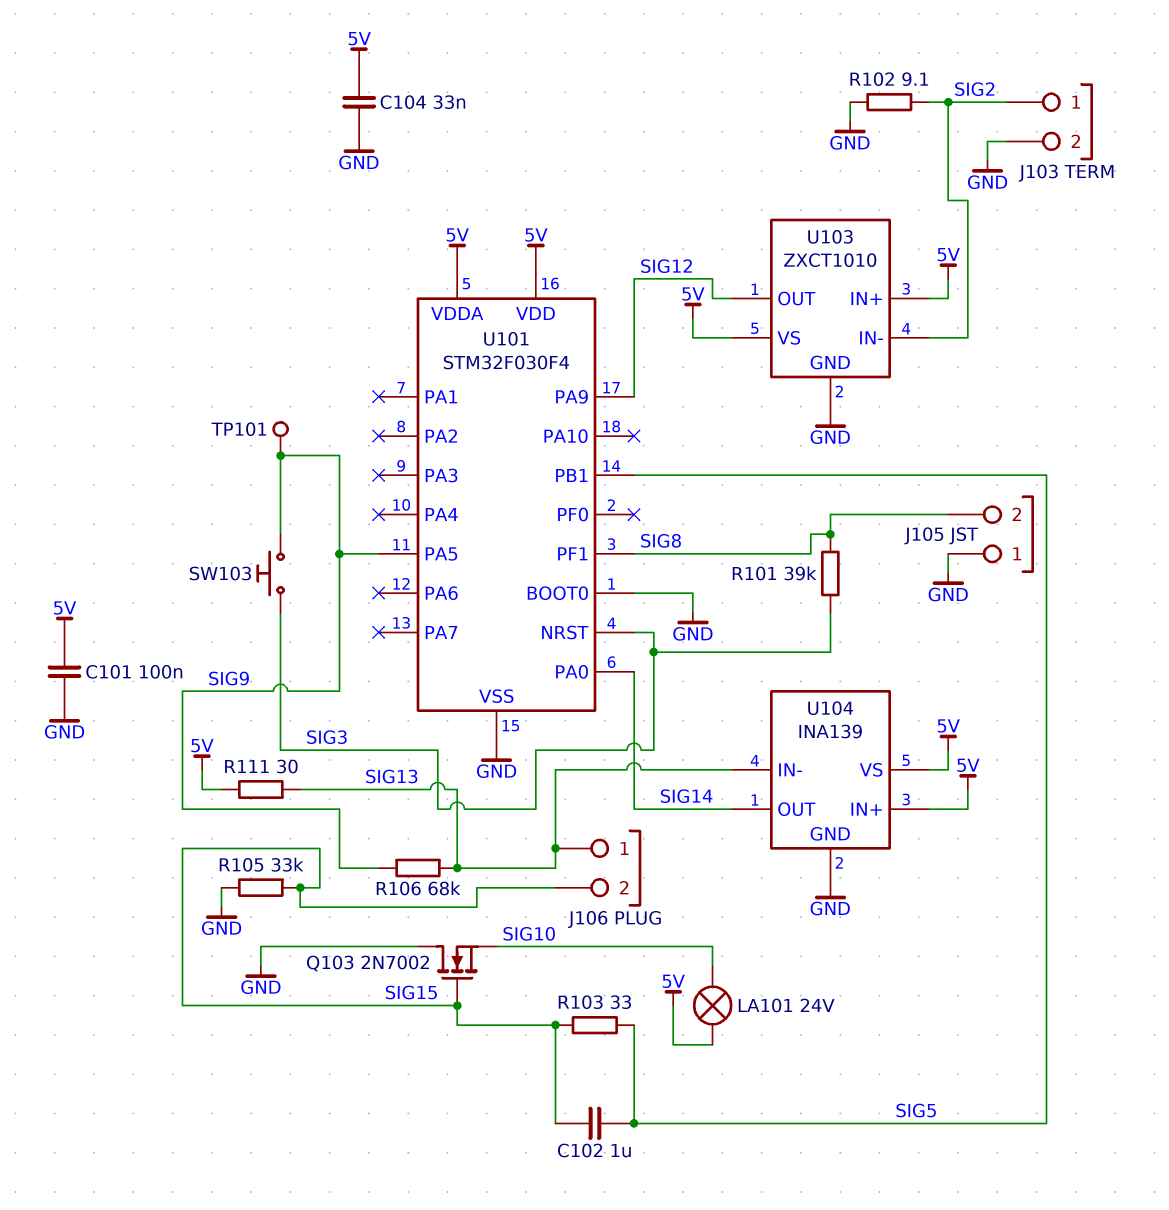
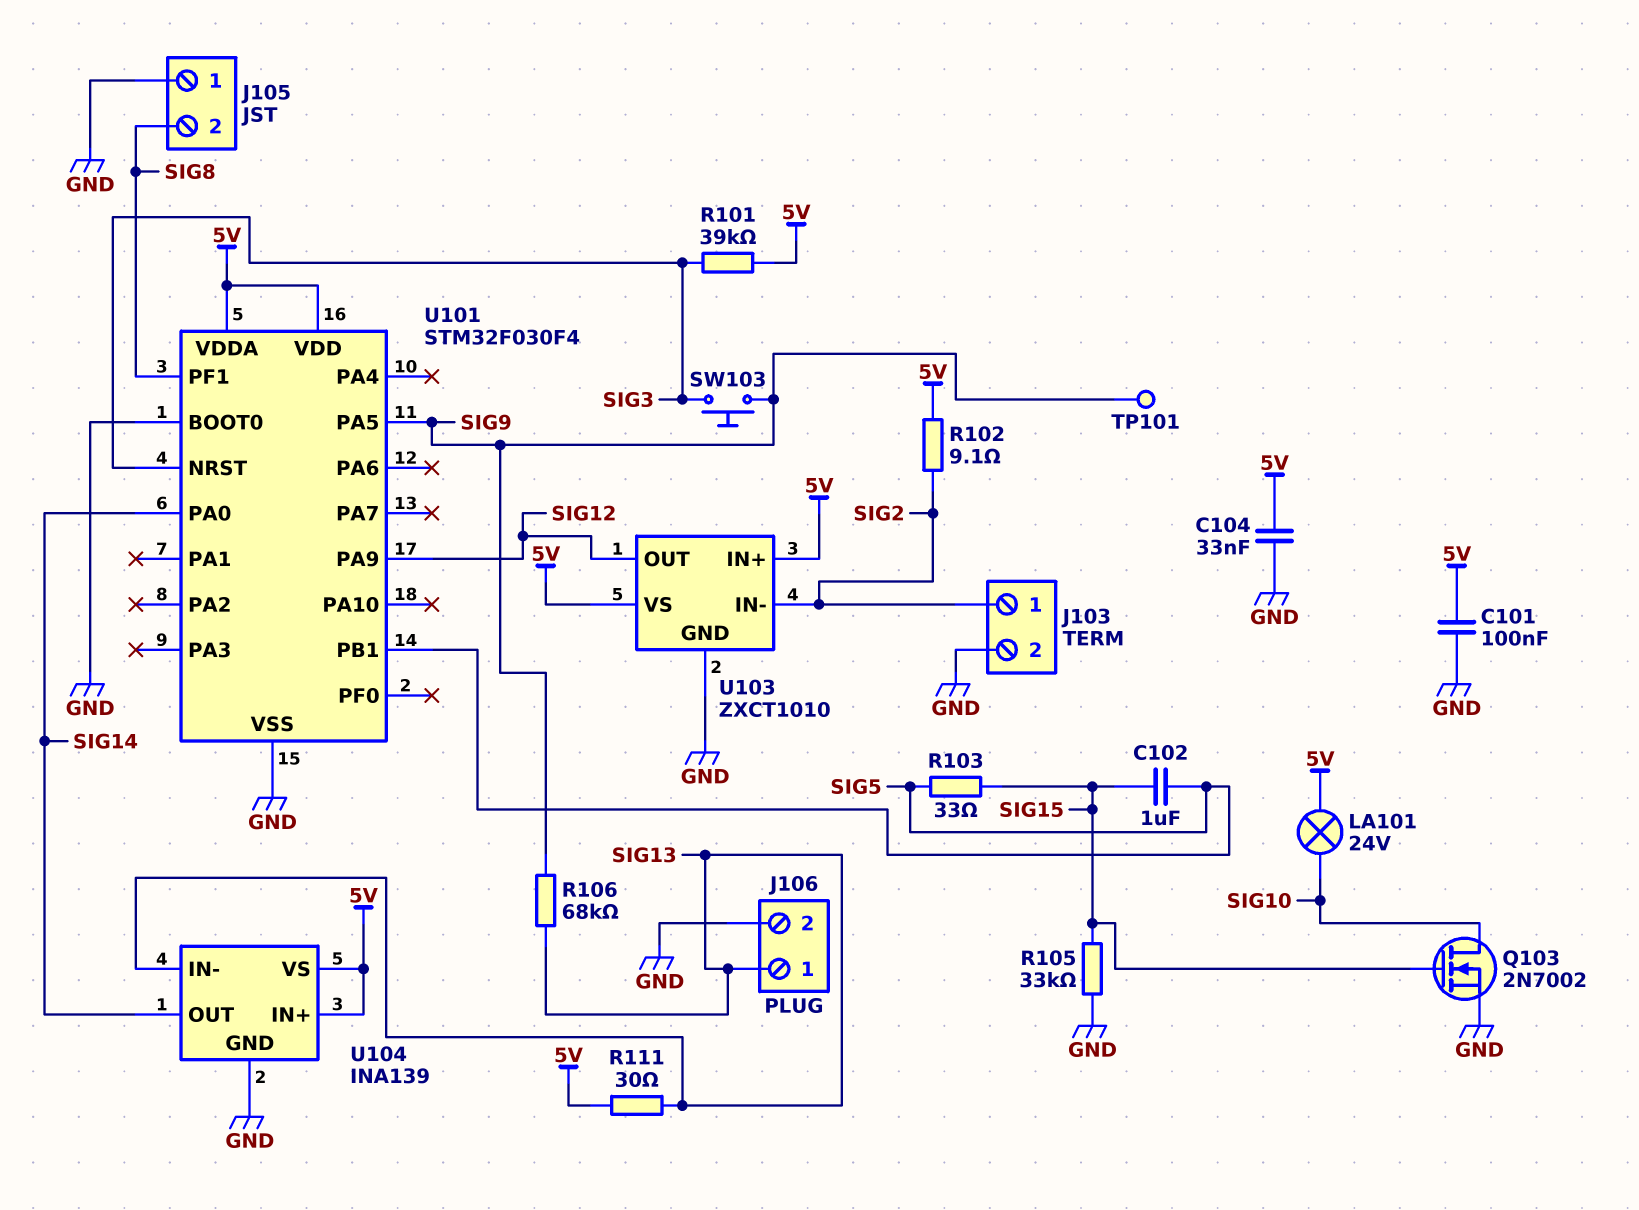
J106 pin 2: SIG15 -> GND
Q103: NMOS 2N7002 (G SIG15, D GND, S SIG10) -> NMOS 2N7002 (G SIG15, D SIG10, S GND)
R101: 39k (SIG3, SIG8) -> 39k (5V, SIG3)
R102: 9.1 (GND, SIG2) -> 9.1 (5V, SIG2)

